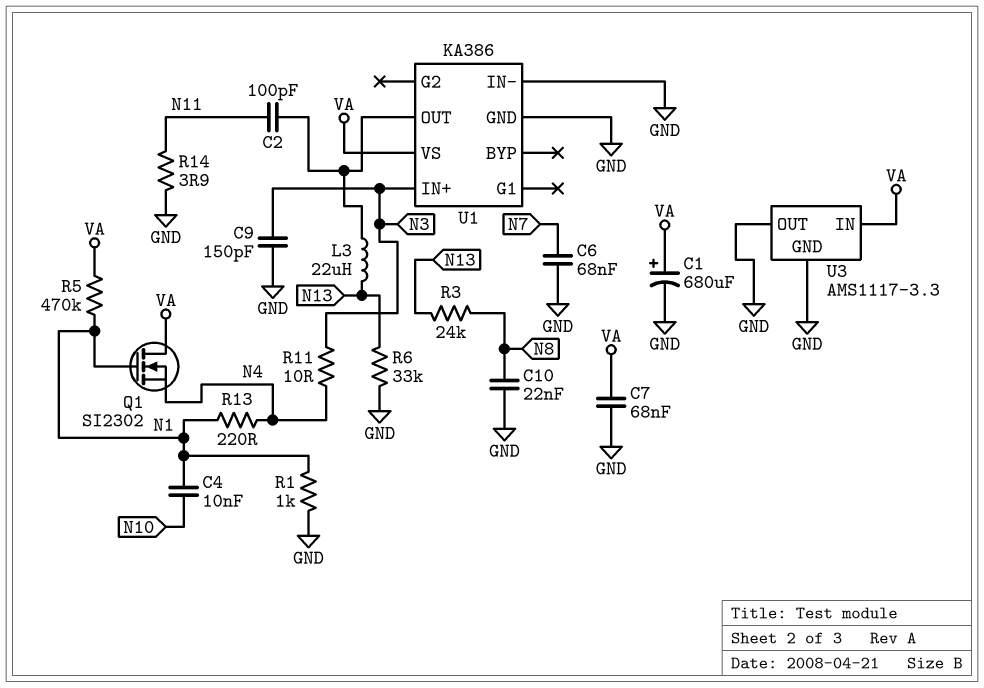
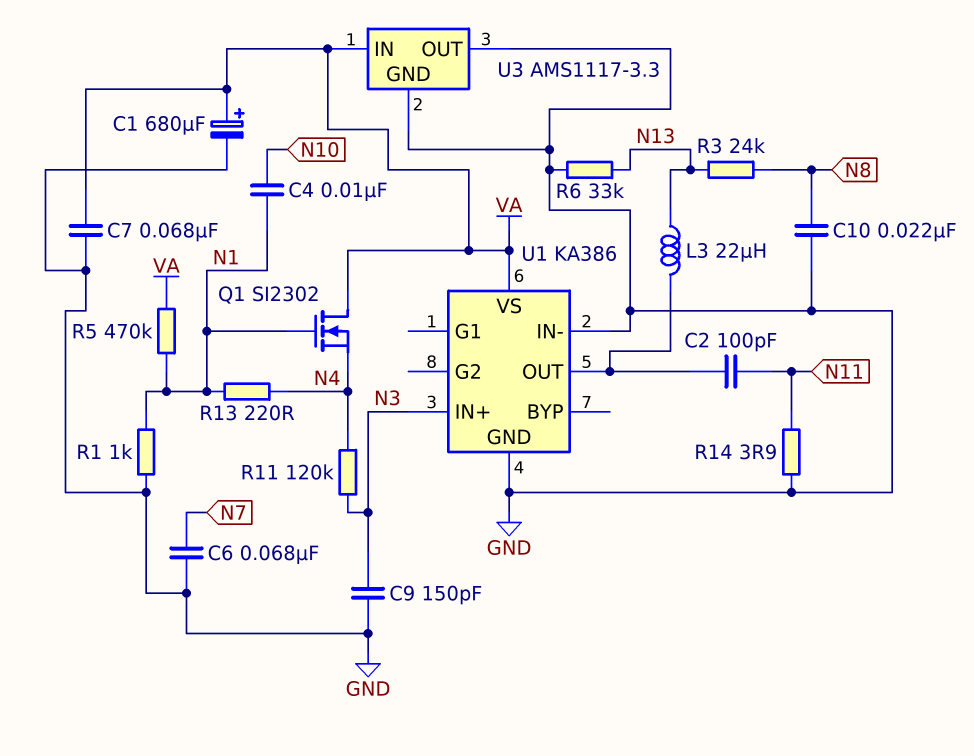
R11: 10 (N3, N4) -> 120k (N3, N4)

